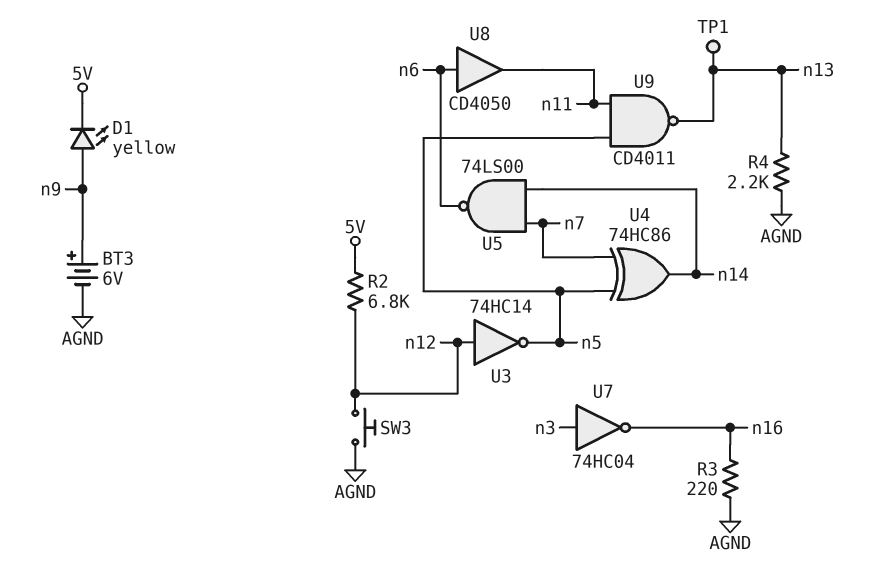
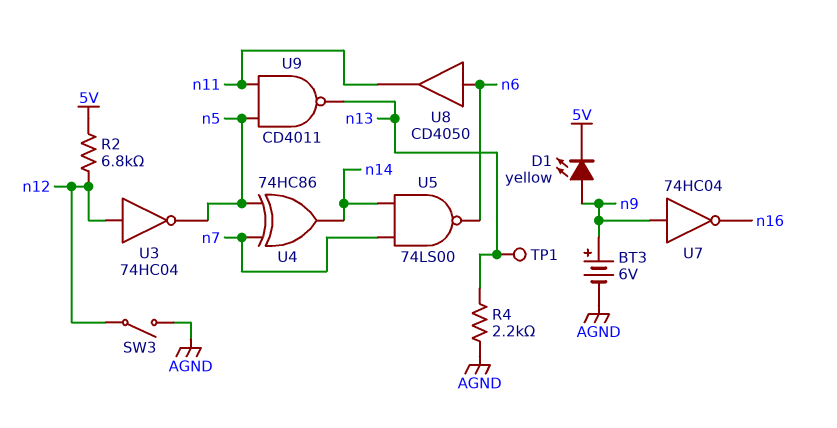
R3: 220 (AGND, n16) -> none
SW3: button (AGND, n12) -> switch (AGND, n12)
U3: NOT 74HC14 (in n12, out n5) -> NOT 74HC04 (in n12, out n5)
U7: NOT 74HC04 (in n3, out n16) -> NOT 74HC04 (in n9, out n16)

